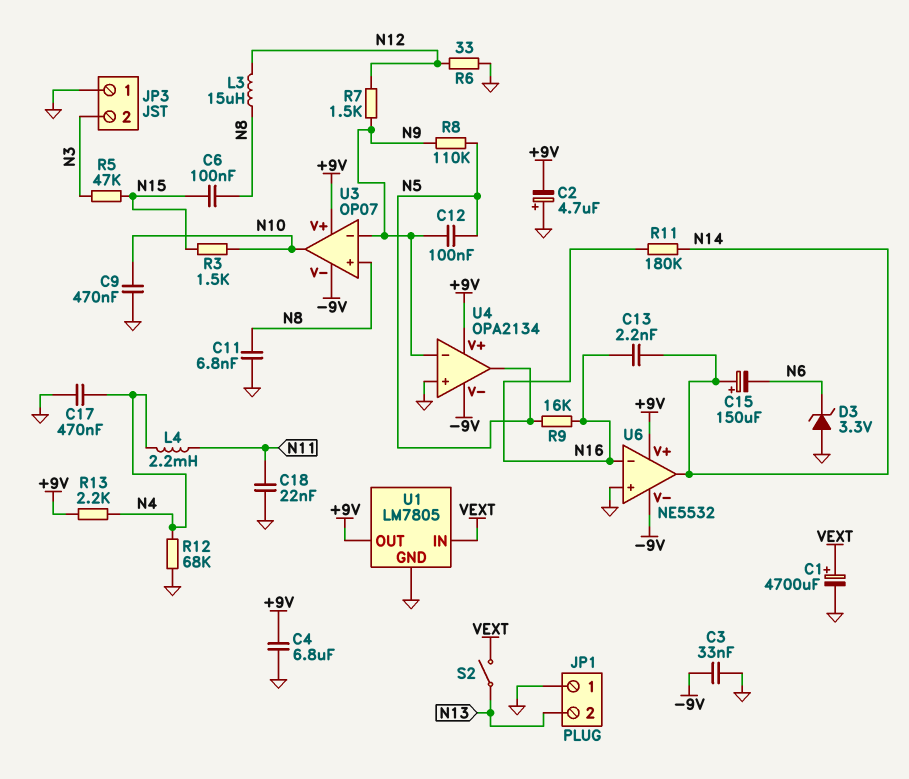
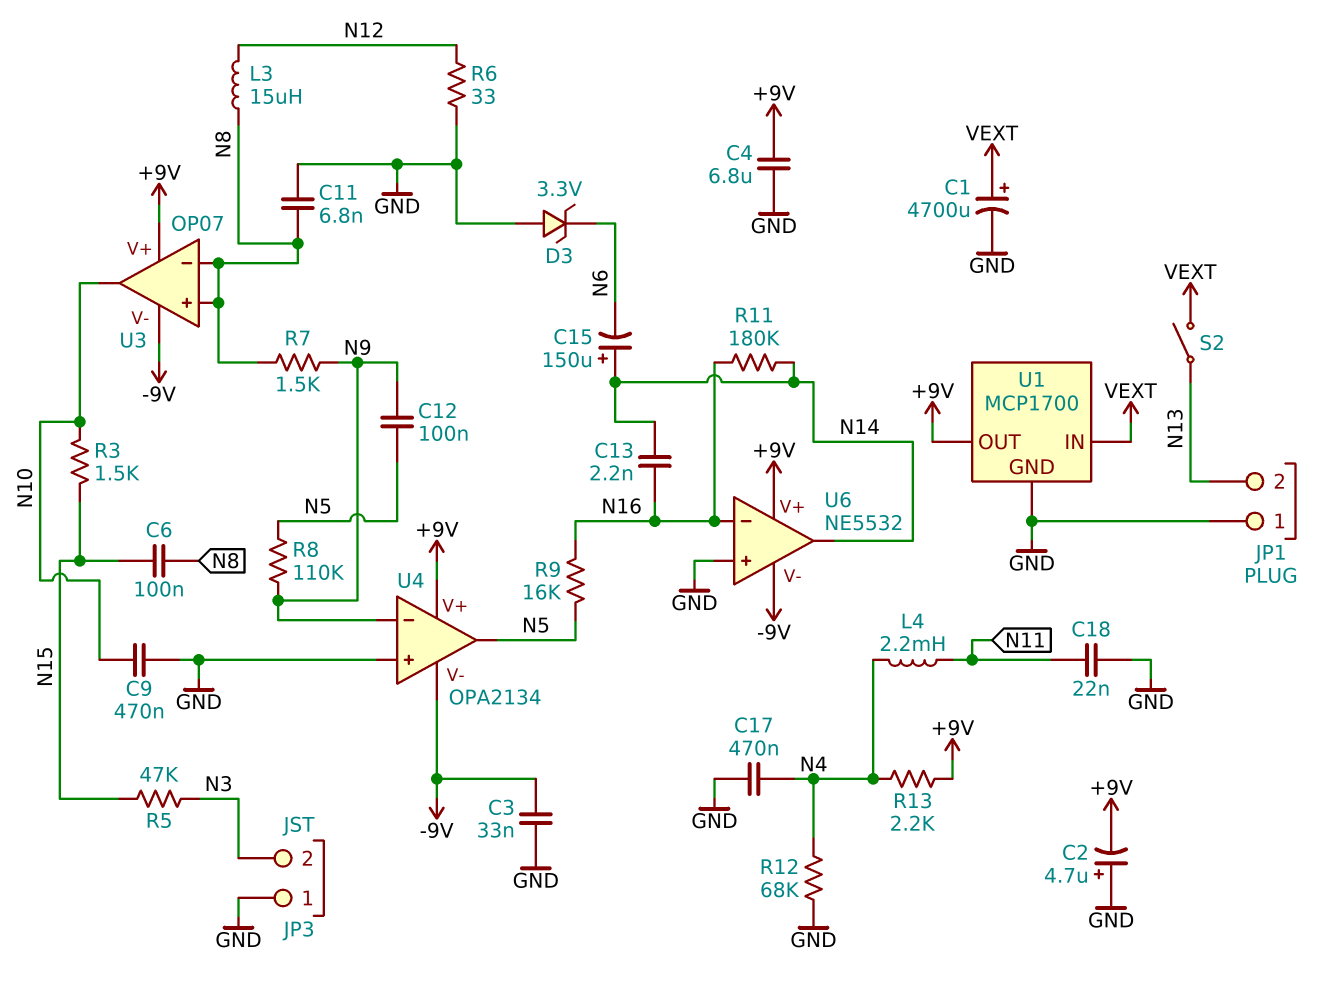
R7: 1.5k (N9, N12) -> 1.5k (N8, N9)
U1: LM7805 -> MCP1700
U3 pin in-: N9 -> N8

